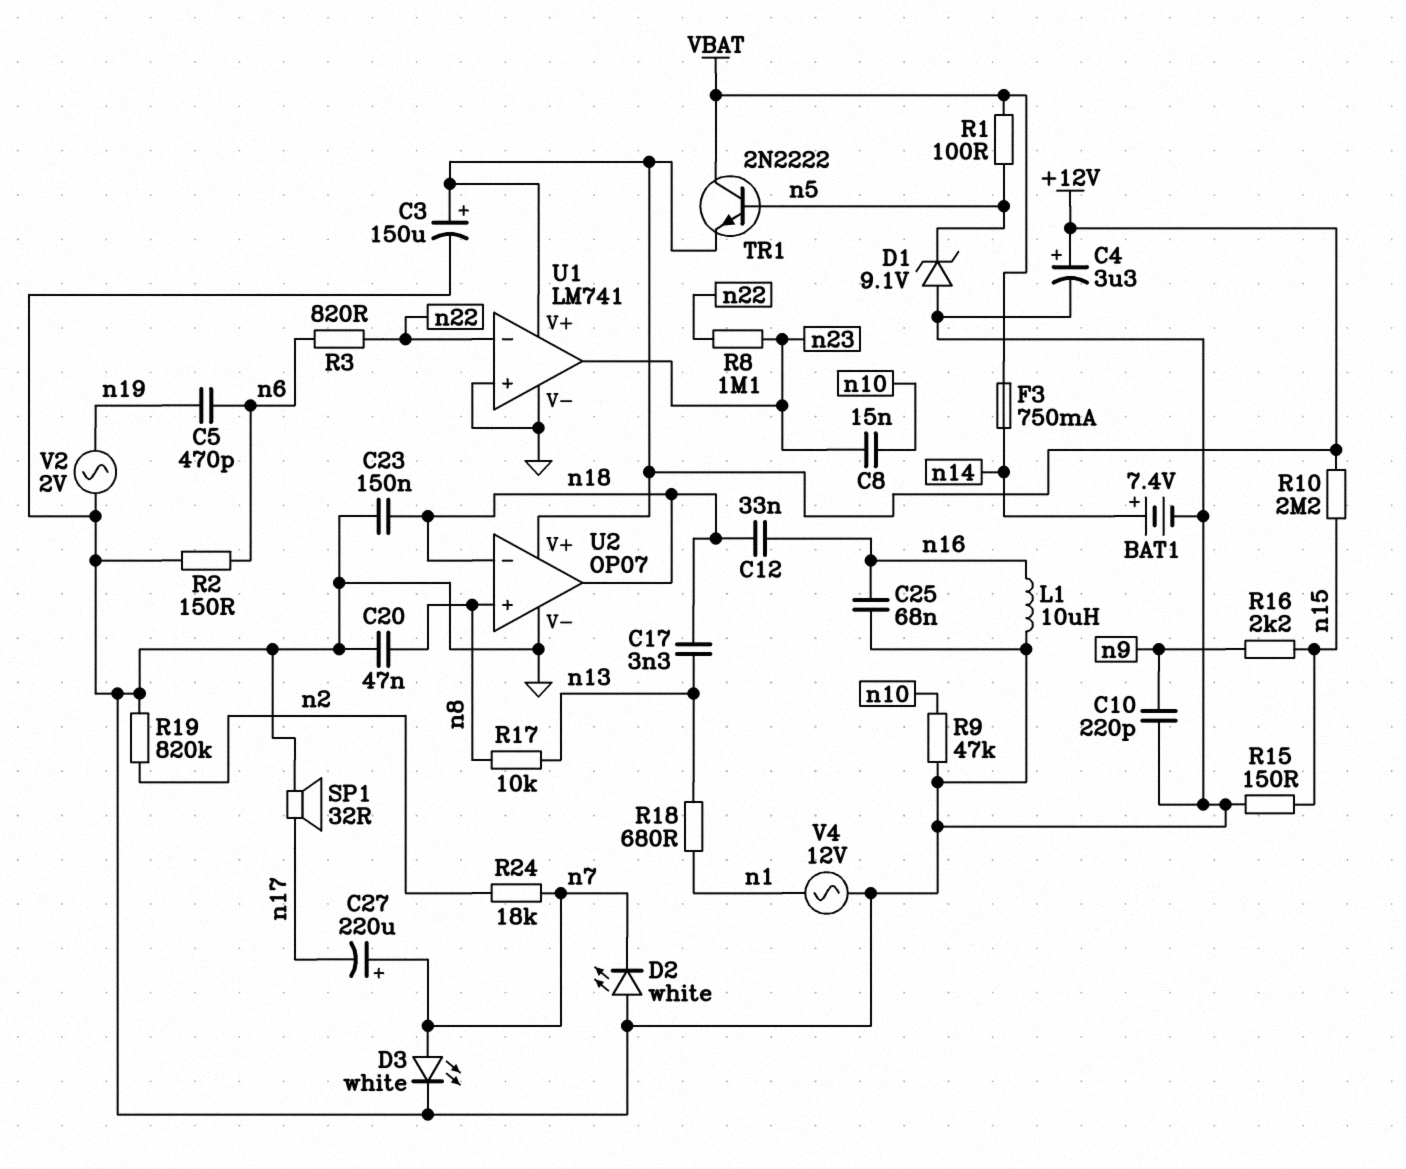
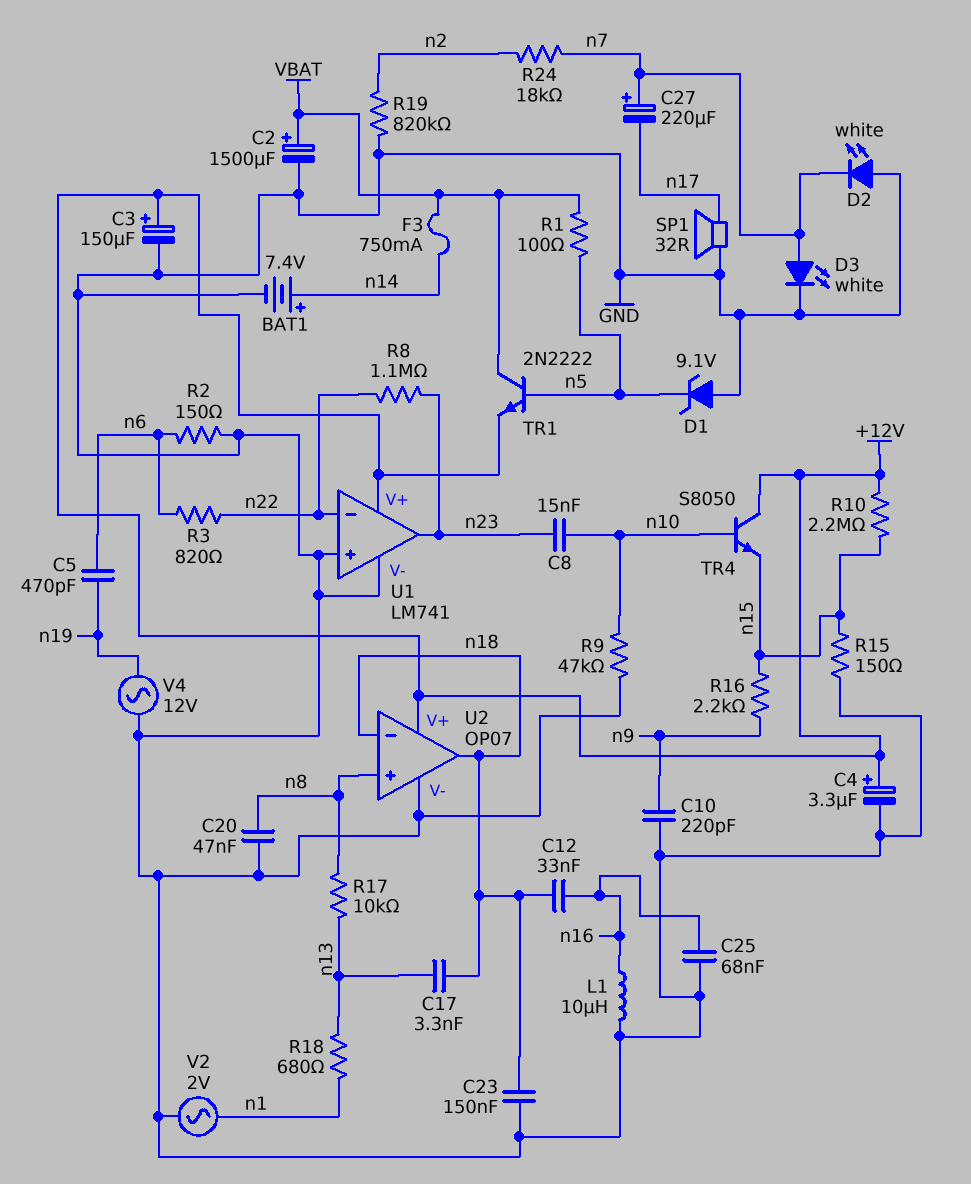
C2: none -> 1500uF (plus VBAT, minus GND)
TR4: none -> NPN S8050 (B n10, C +12V, E n15)
V2: AC 2V (GND, n19) -> AC 2V (GND, n1)
V4: AC 12V (GND, n1) -> AC 12V (GND, n19)

